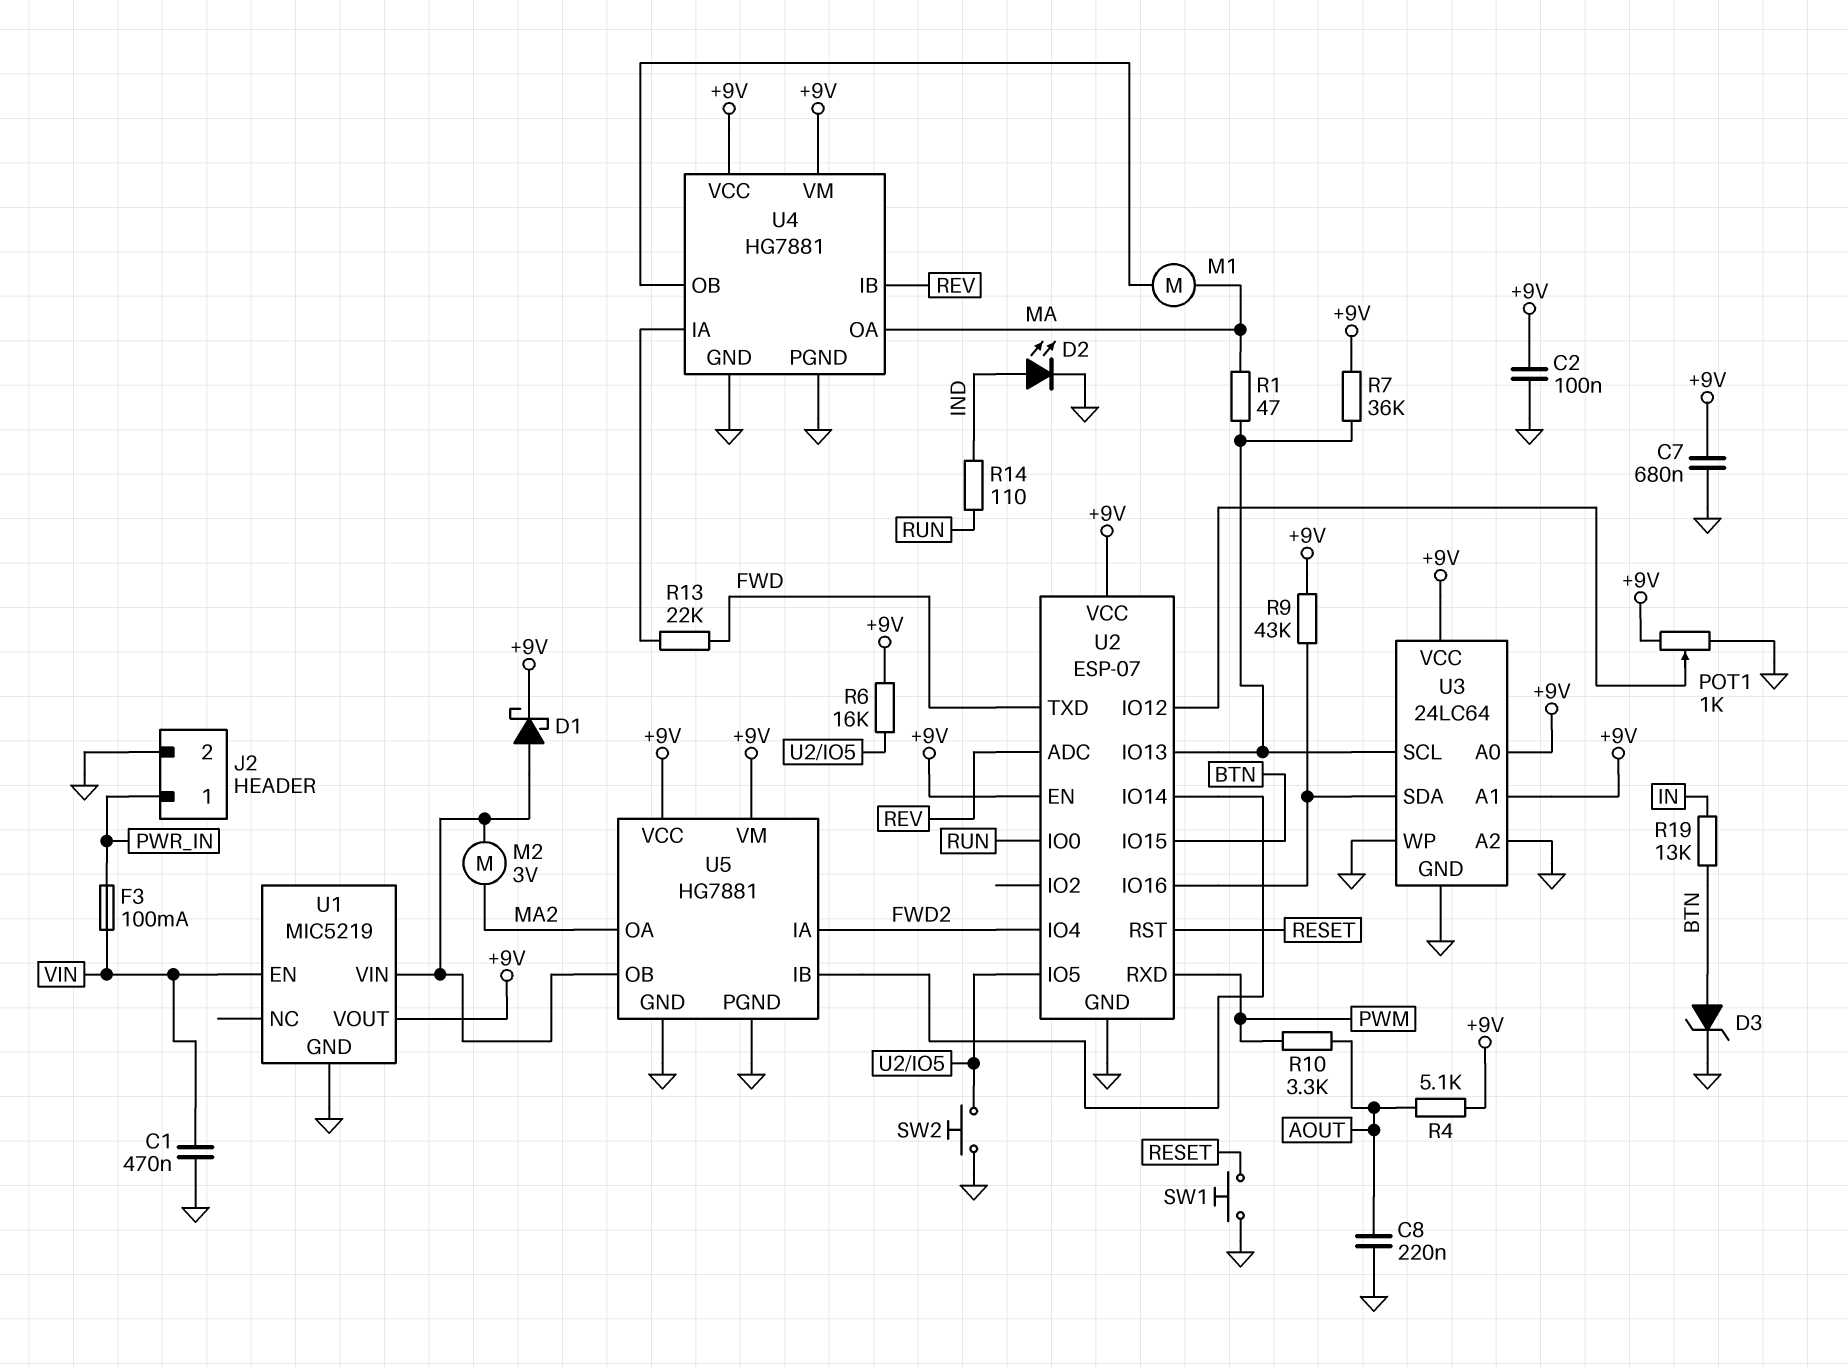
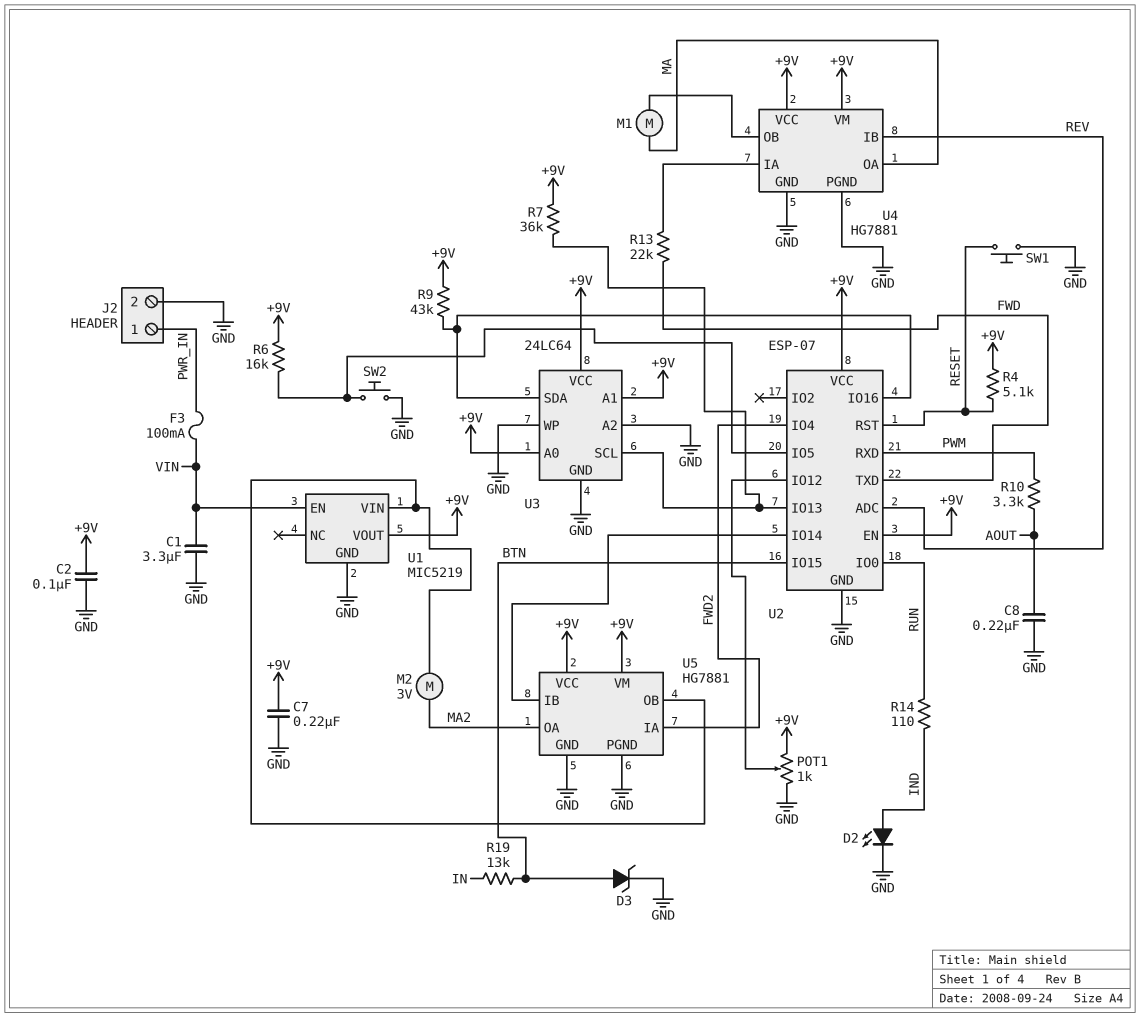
C1: 470nF (GND, VIN) -> 3.3uF (GND, VIN)
C7: 680nF (+9V, GND) -> 220nF (+9V, GND)
D1: schottky (A U1/VIN, K +9V) -> none
R1: 47 (MA, U2/IO13) -> none
R4: 5.1k (+9V, AOUT) -> 5.1k (+9V, RESET)

